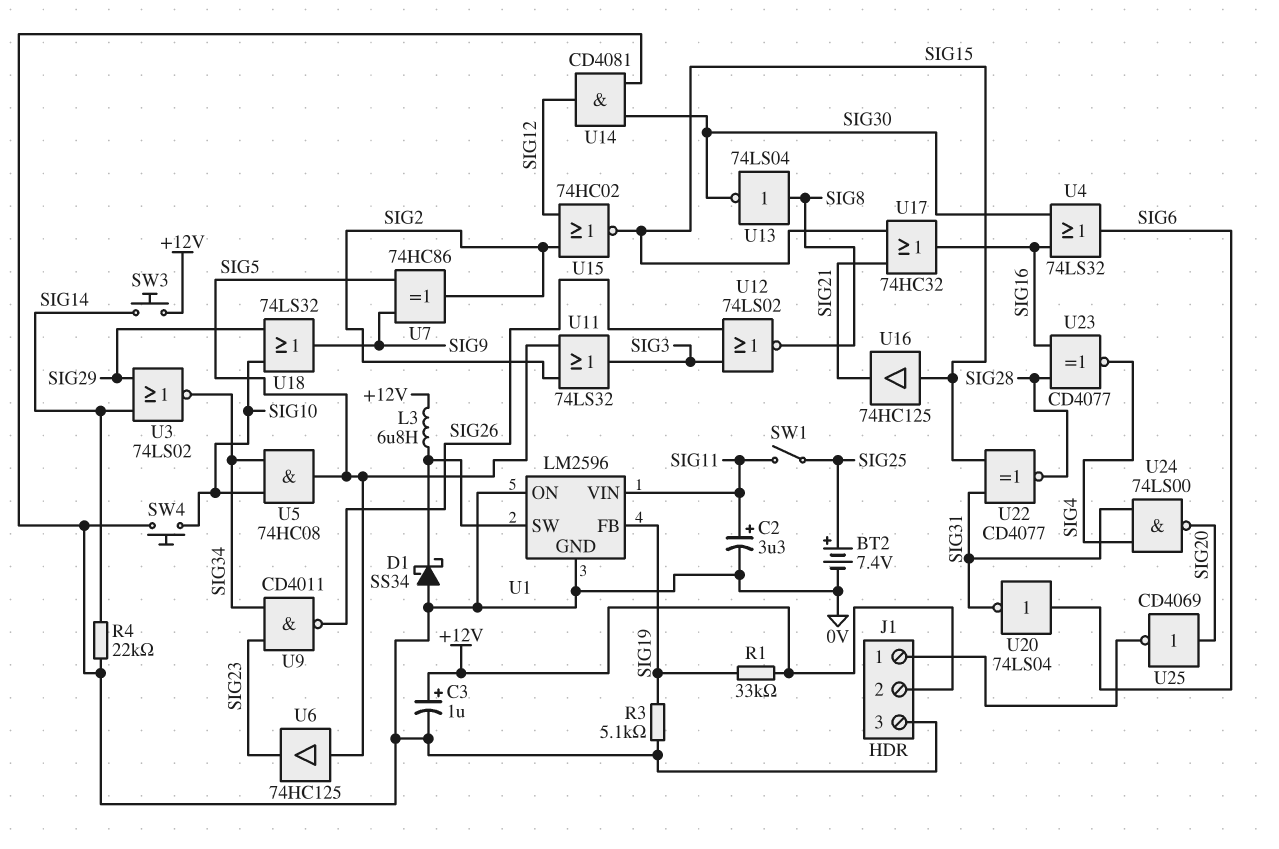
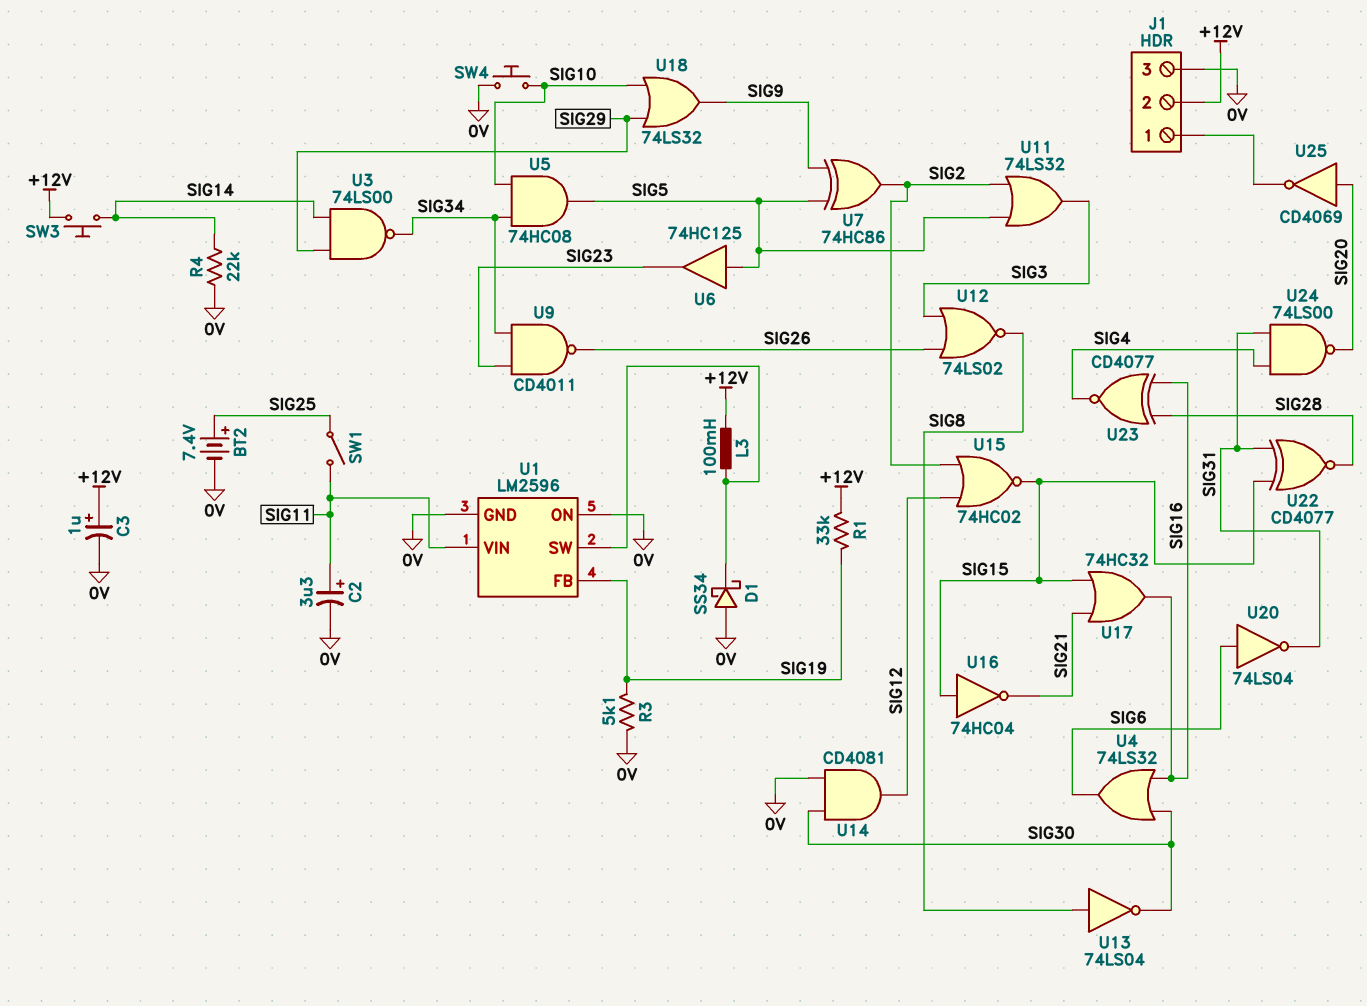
L3: 6.8uH (+12V, U1/SW) -> 100mH (+12V, U1/SW)
U3: NOR 74LS02 (in SIG14, in SIG29, out SIG34) -> NAND 74LS00 (in SIG14, in SIG29, out SIG34)
U16: buffer 74HC125 (in SIG15, out SIG21) -> NOT 74HC04 (in SIG15, out SIG21)

